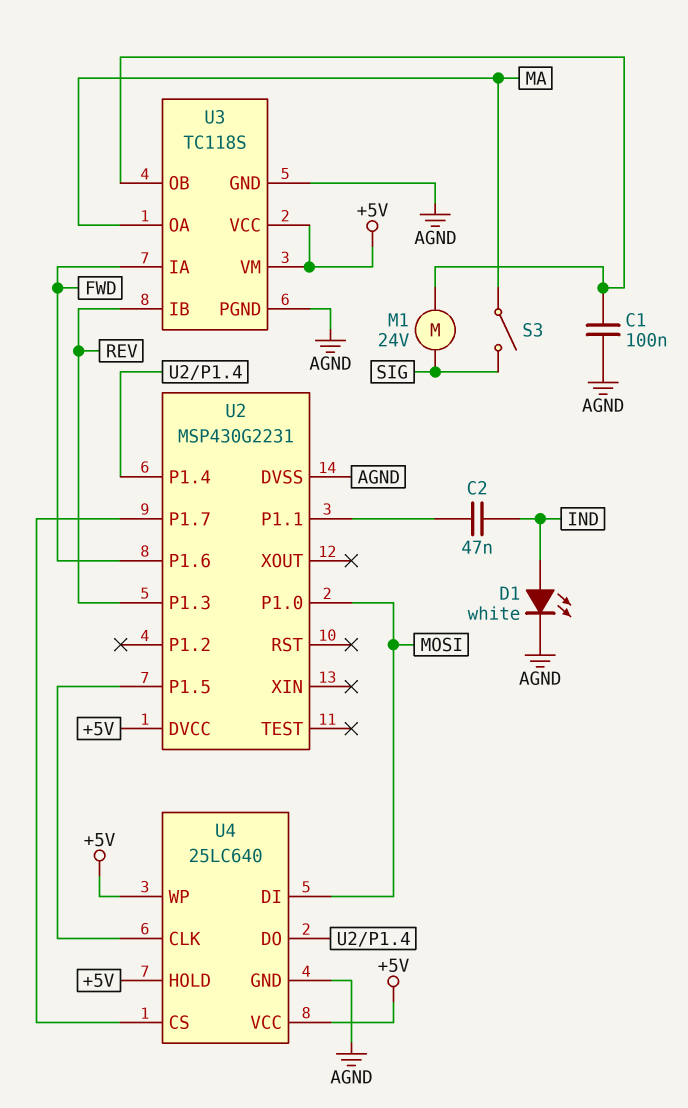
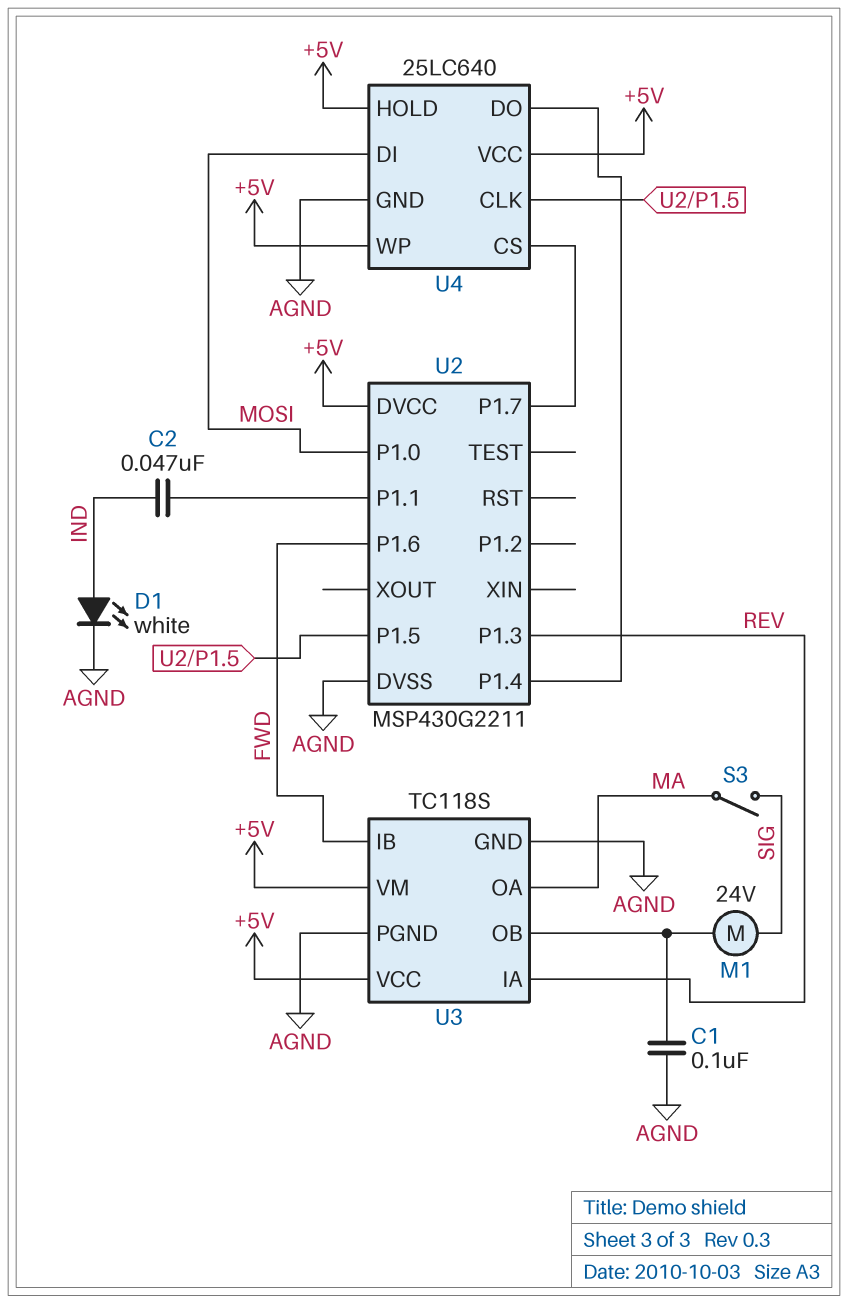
U2: MSP430G2231 -> MSP430G2211
U3 pin IA: FWD -> REV
U3 pin IB: REV -> FWD

